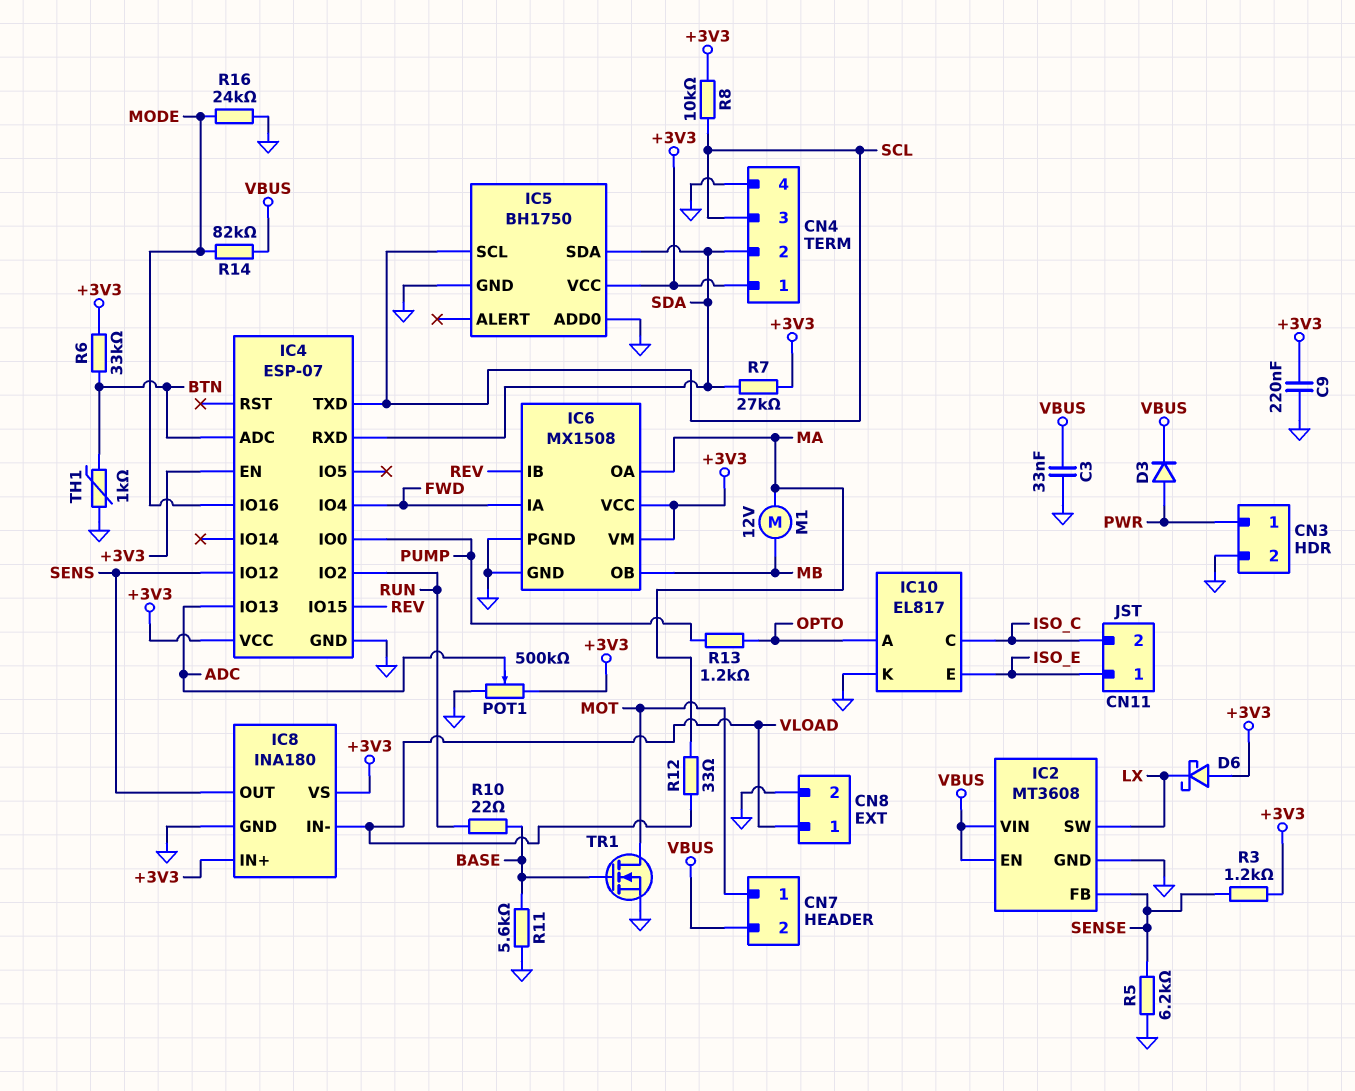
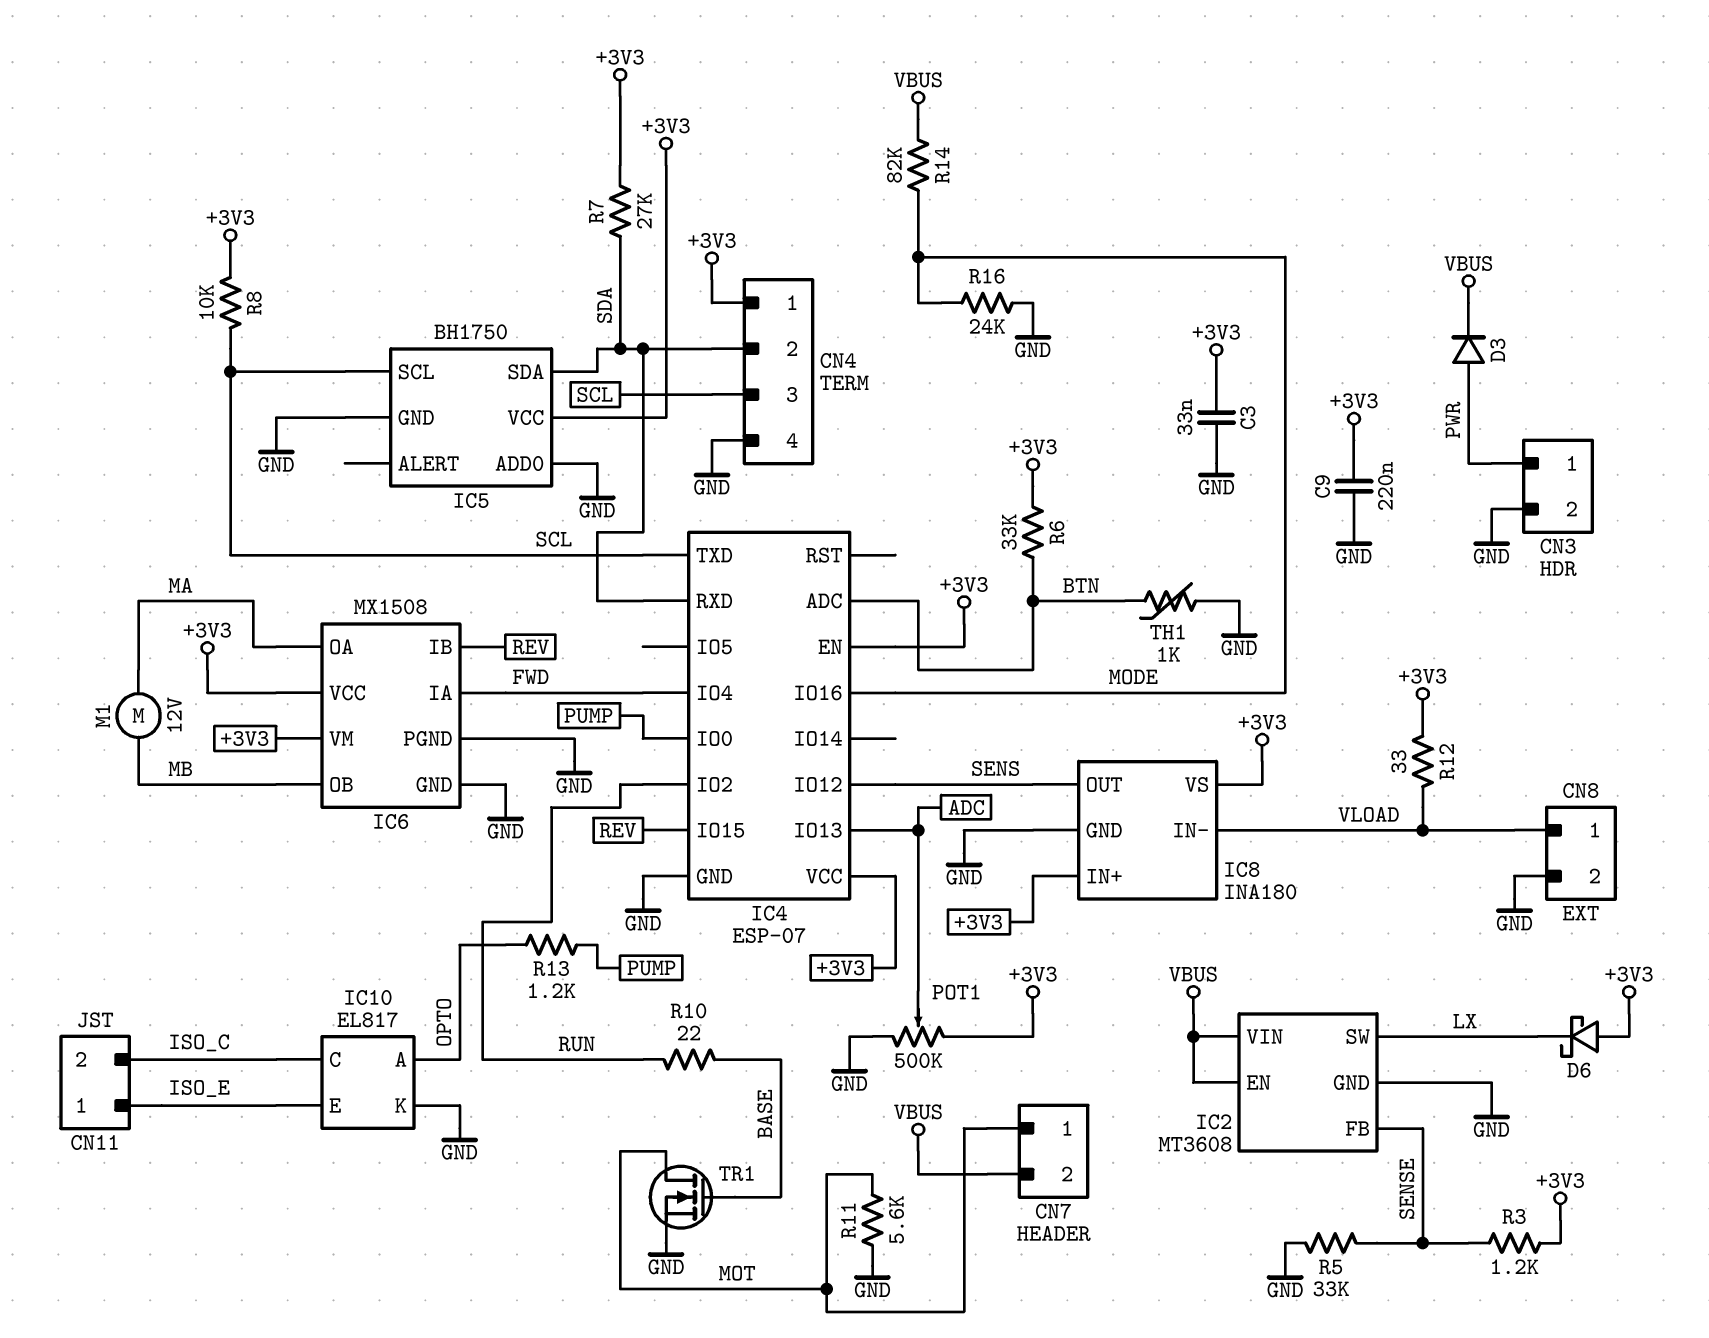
C3: 33nF (GND, VBUS) -> 33nF (+3V3, GND)
R5: 6.2k (GND, SENSE) -> 33k (GND, SENSE)
R11: 5.6k (BASE, GND) -> 5.6k (GND, MOT)
R12: 33 (MA, VLOAD) -> 33 (+3V3, VLOAD)

